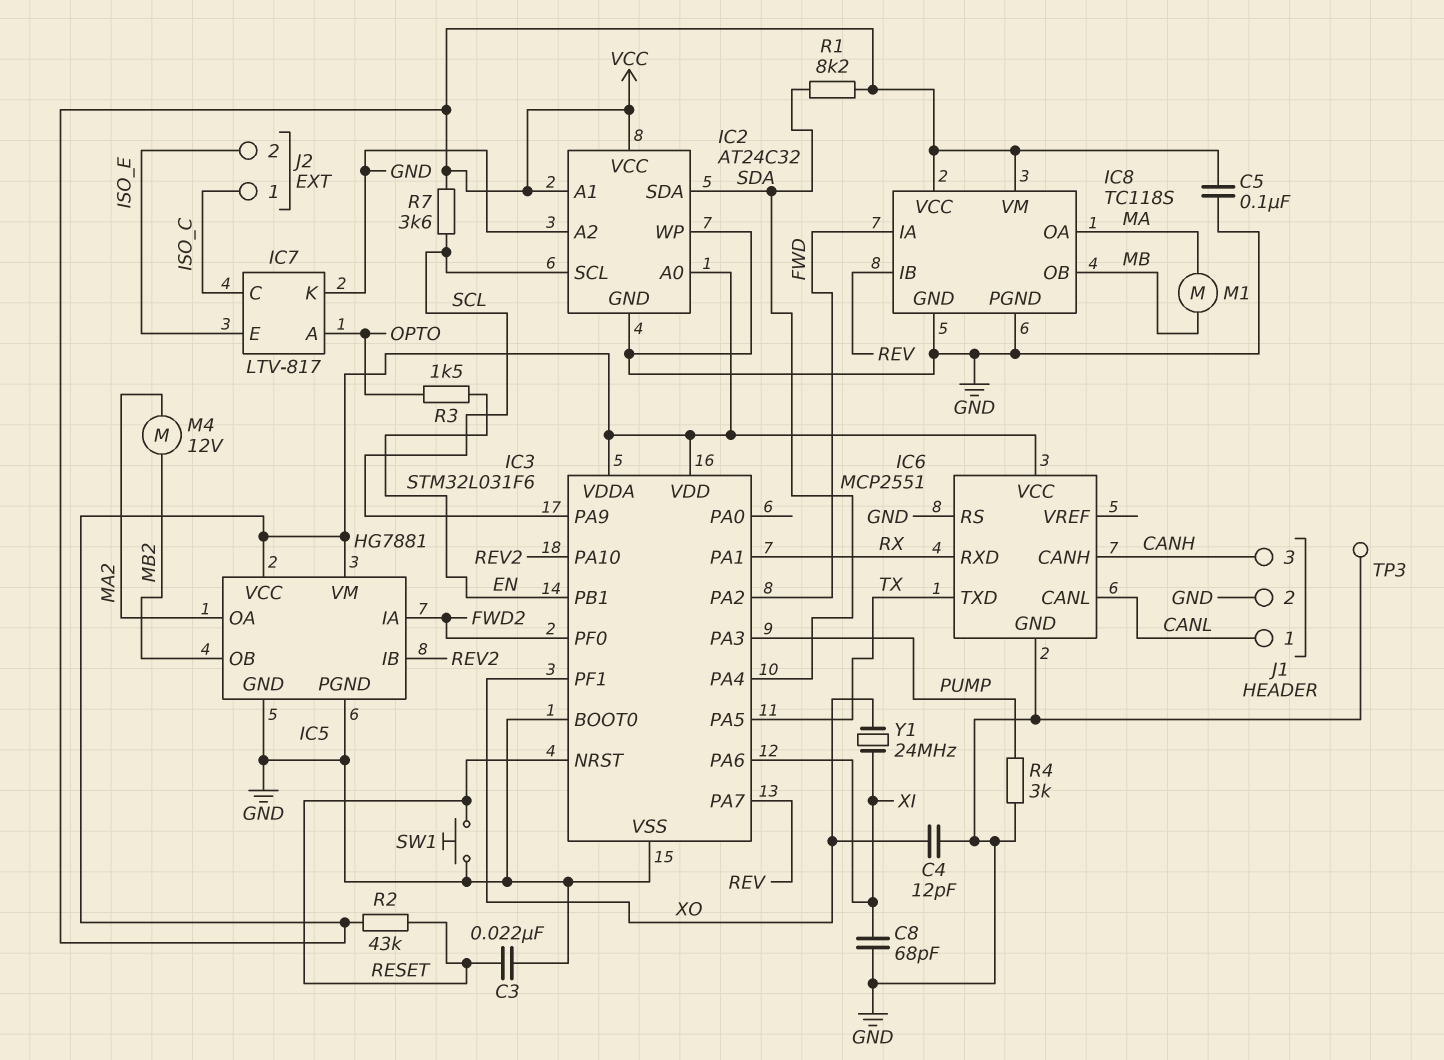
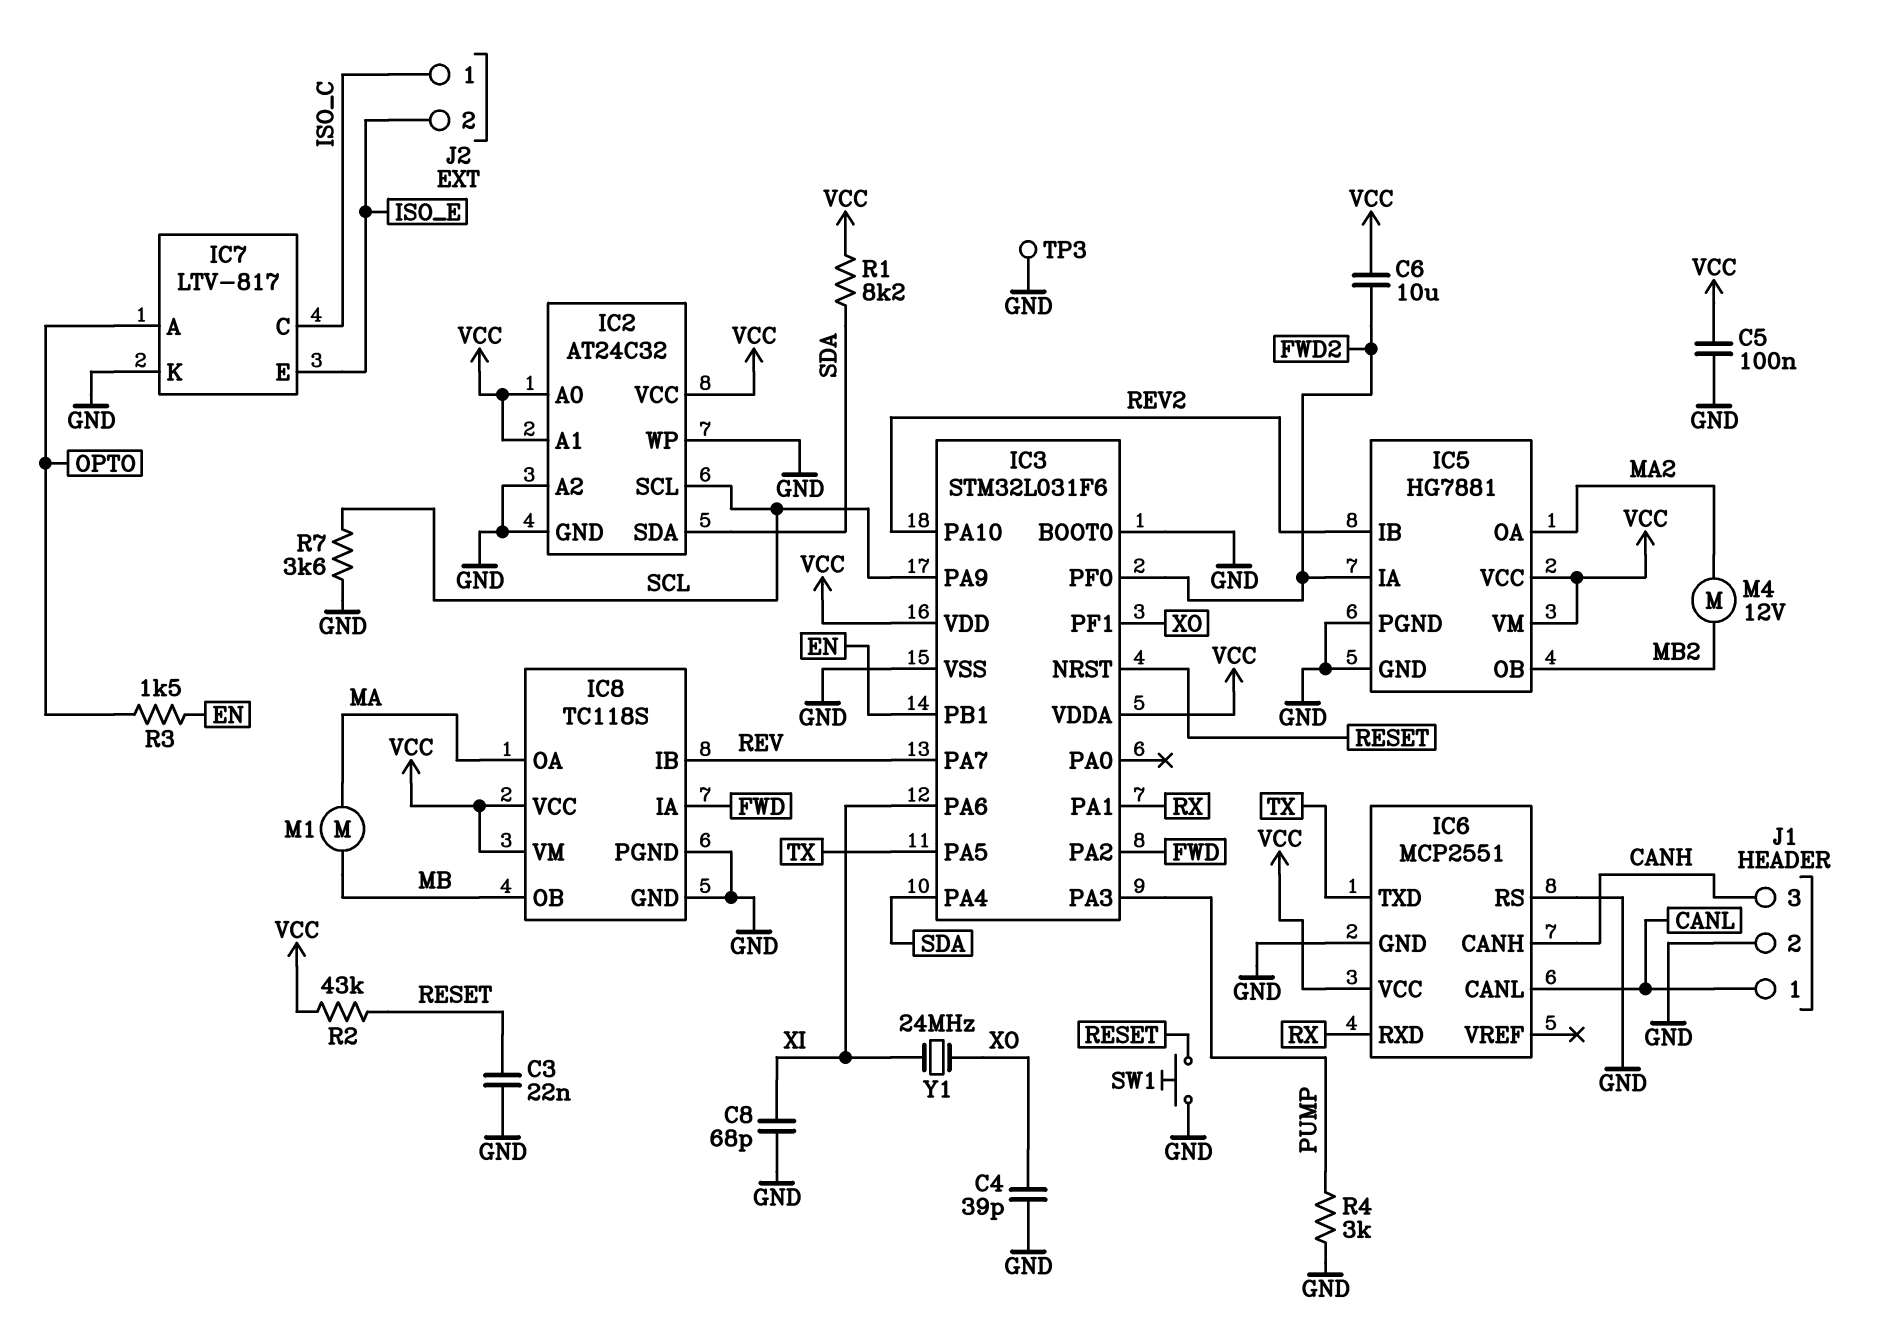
C4: 12pF (GND, XO) -> 39pF (GND, XO)
C6: none -> 10uF (FWD2, VCC)
R7: 3.6k (SCL, VCC) -> 3.6k (GND, SCL)

